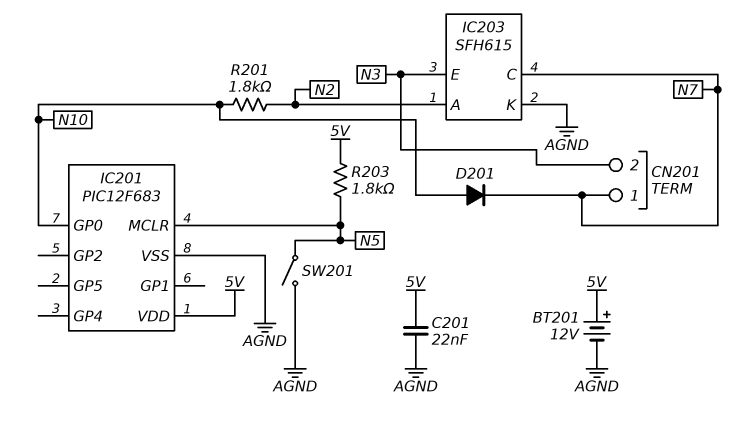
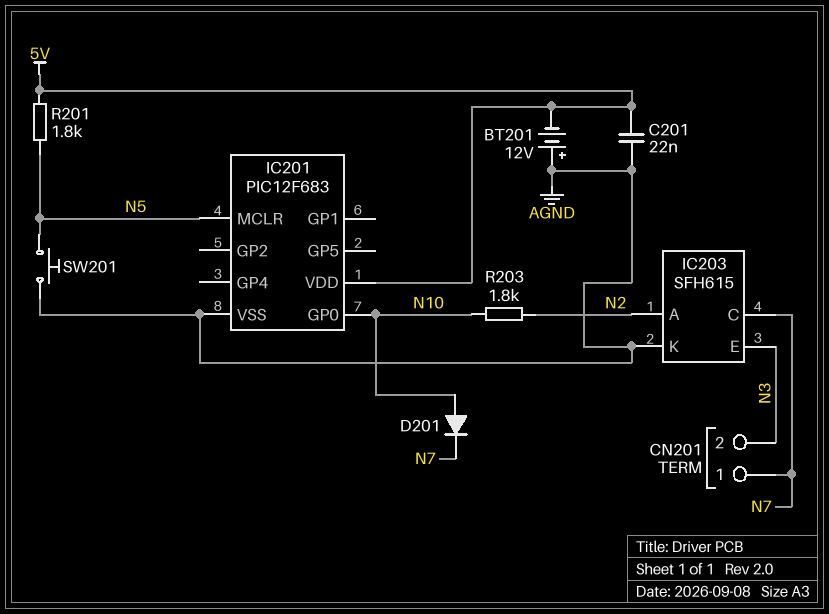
BT201: 12V (plus 5V, minus AGND) -> 12V (plus AGND, minus 5V)
R201: 1.8k (N2, N10) -> 1.8k (5V, N5)
R203: 1.8k (5V, N5) -> 1.8k (N2, N10)
SW201: switch (AGND, N5) -> button (AGND, N5)

